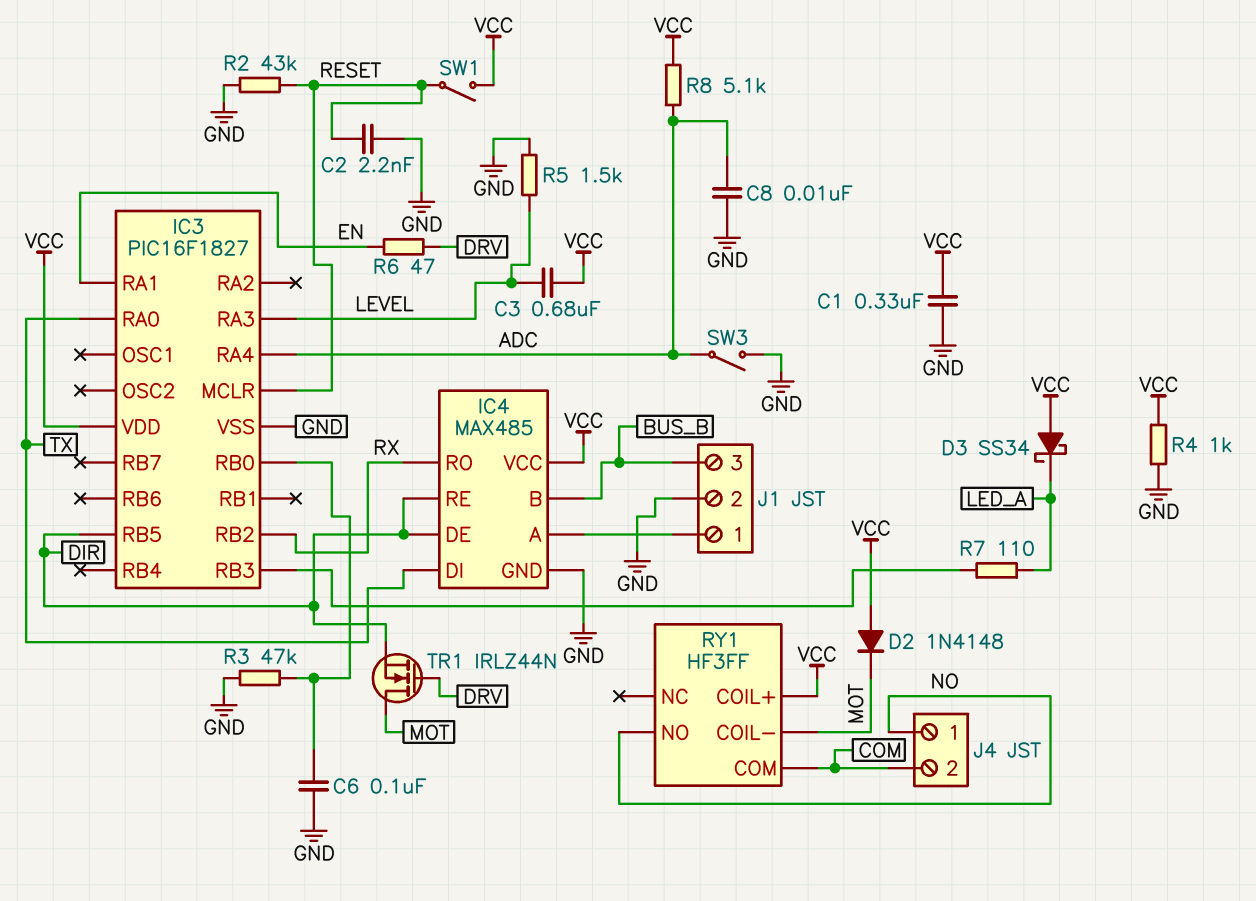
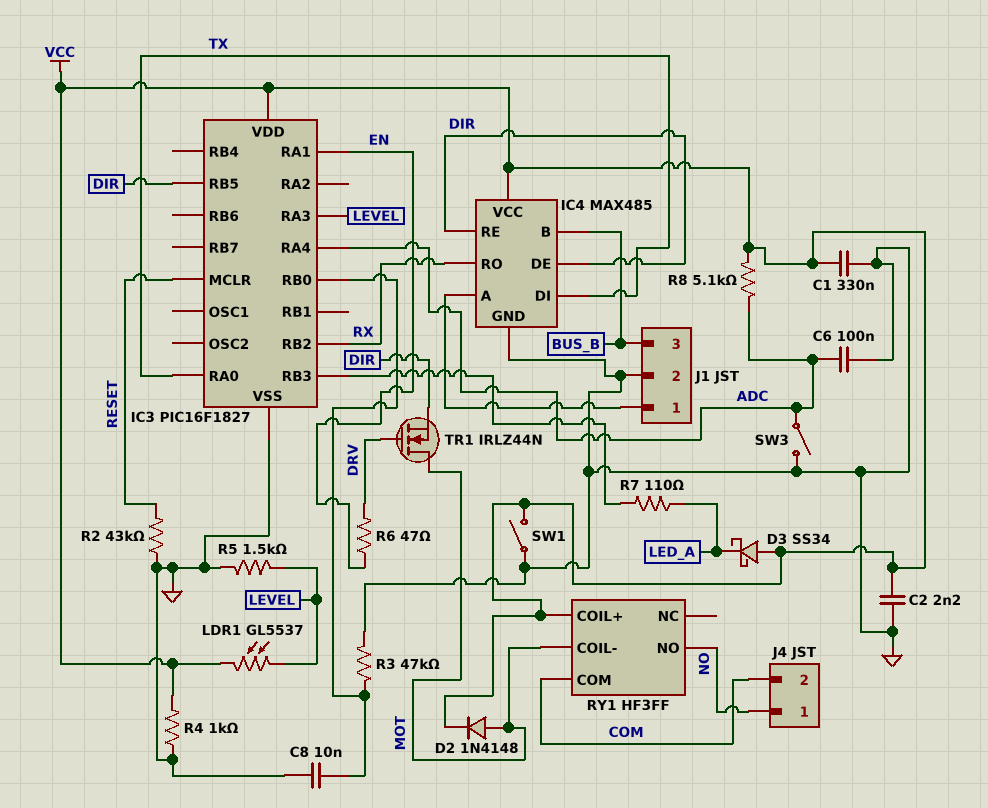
C2: 2.2nF (GND, RESET) -> 2.2nF (GND, VCC)
C3: 680nF (LEVEL, VCC) -> none
C6: 100nF (GND, IC3/RB0) -> 100nF (ADC, GND)
C8: 10nF (ADC, GND) -> 10nF (GND, IC3/RB0)
D2: diode 1N4148 (A VCC, K MOT) -> diode 1N4148 (A MOT, K VCC)
LDR1: none -> GL5537 (LEVEL, VCC)
SW1: switch (RESET, VCC) -> switch (GND, VCC)

